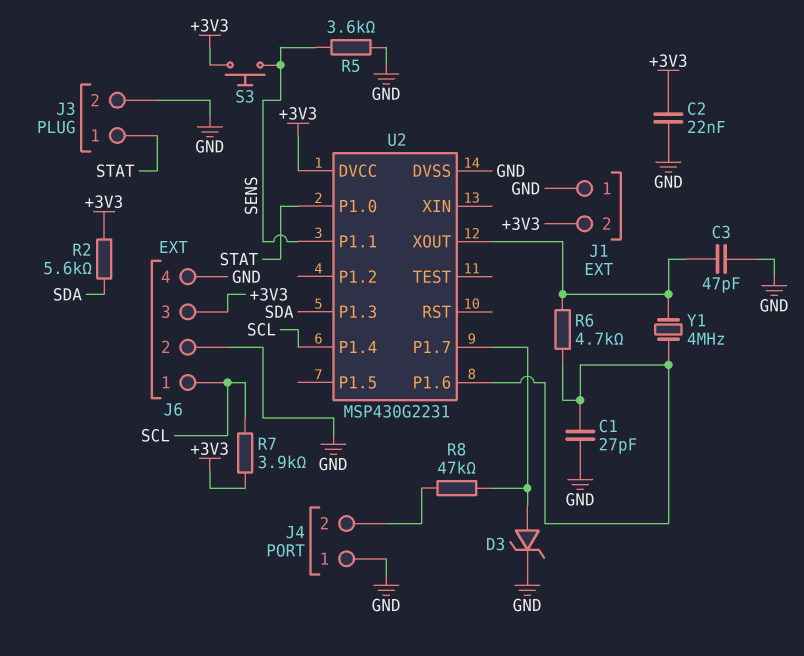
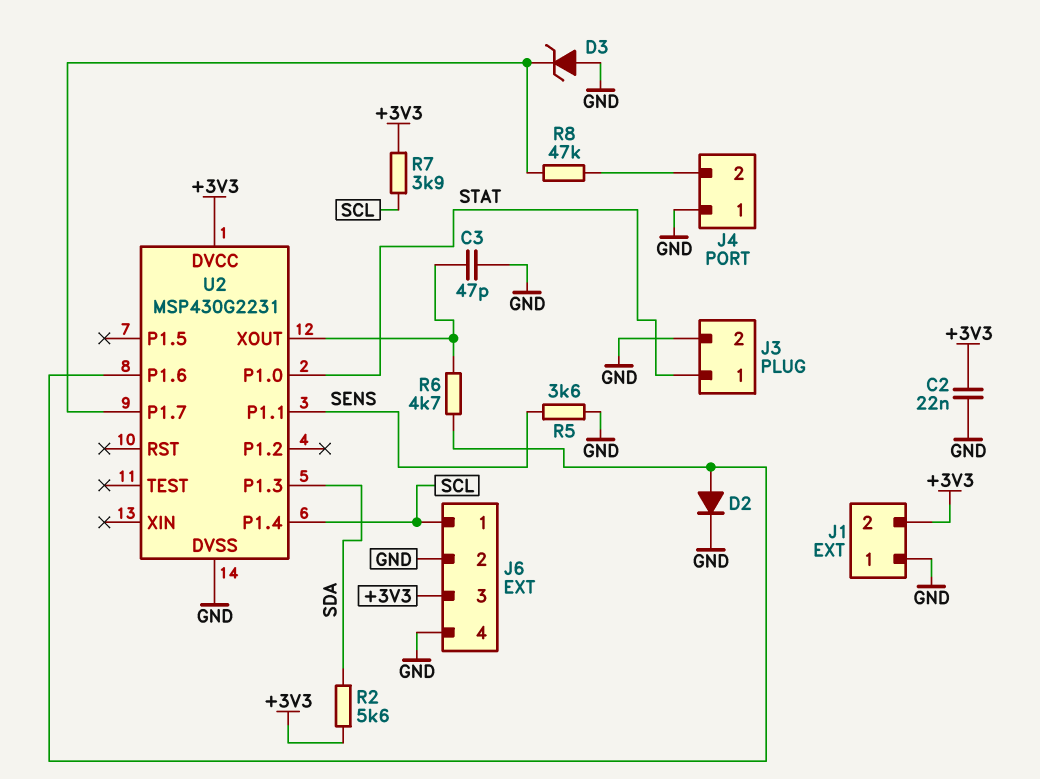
C1: 27pF (GND, U2/P1.6) -> none
D2: none -> diode (A U2/P1.6, K GND)
D3: zener (A U2/P1.7, K GND) -> zener (A GND, K U2/P1.7)
S3: button (+3V3, SENS) -> none
Y1: 4MHz (U2/P1.6, U2/XOUT) -> none

